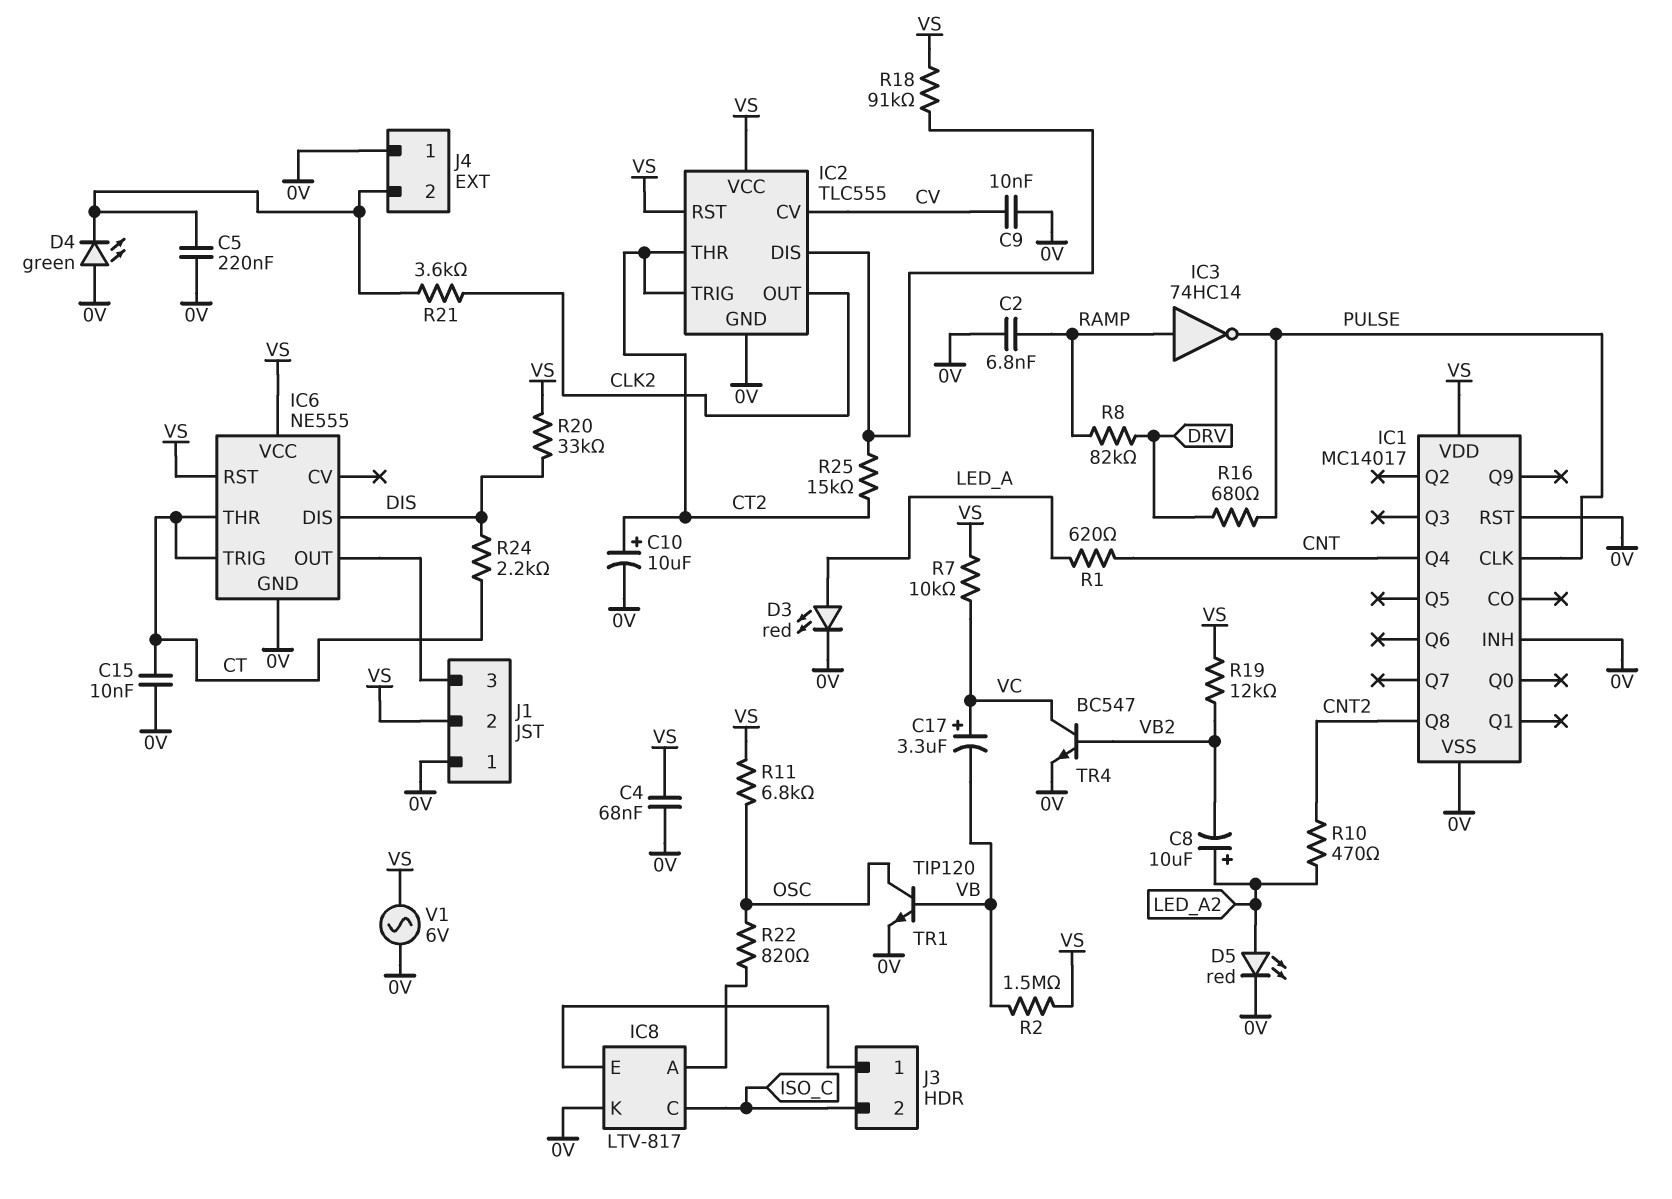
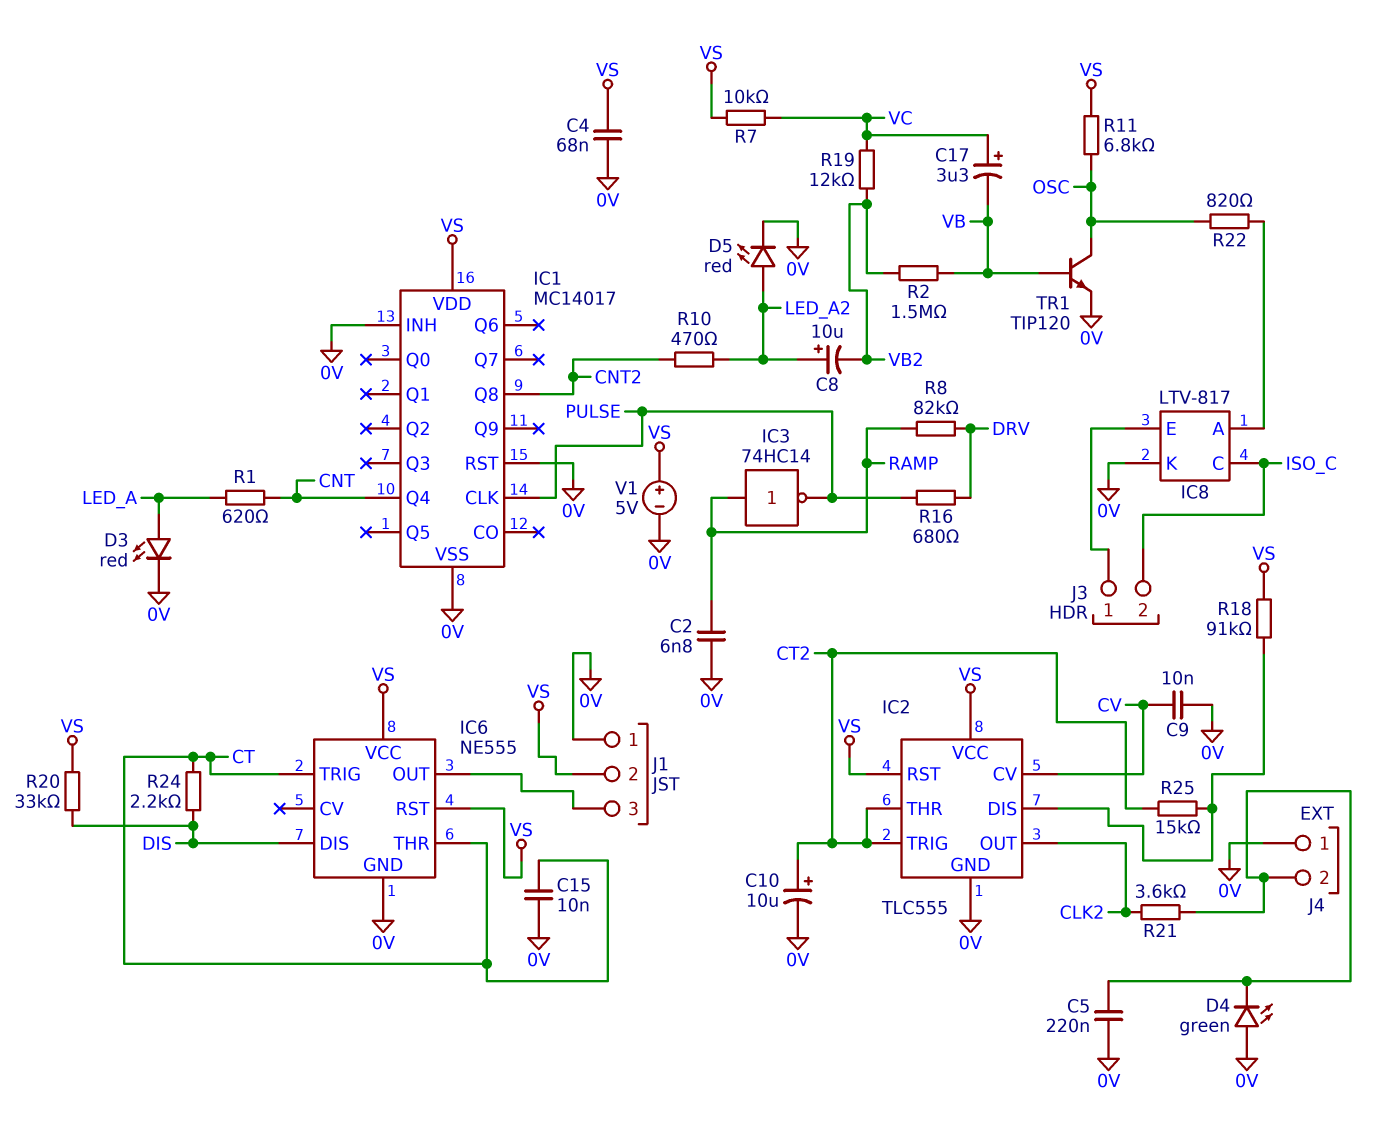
R2: 1.5M (VB, VS) -> 1.5M (VB, VB2)
R19: 12k (VB2, VS) -> 12k (VB2, VC)
TR4: NPN BC547 (B VB2, C VC, E 0V) -> none
V1: AC 6V (0V, VS) -> 5V (plus VS, minus 0V)

